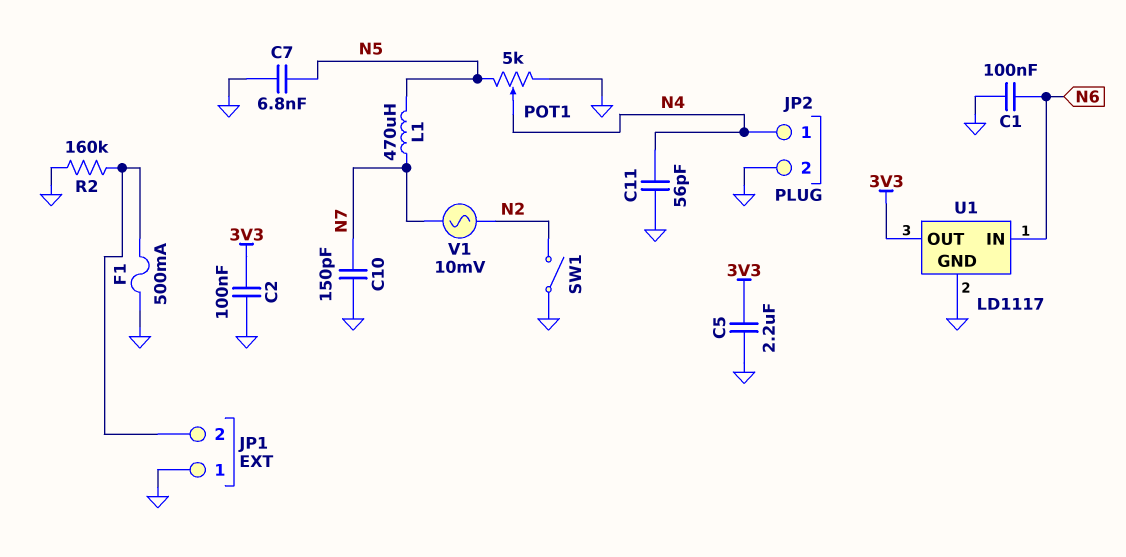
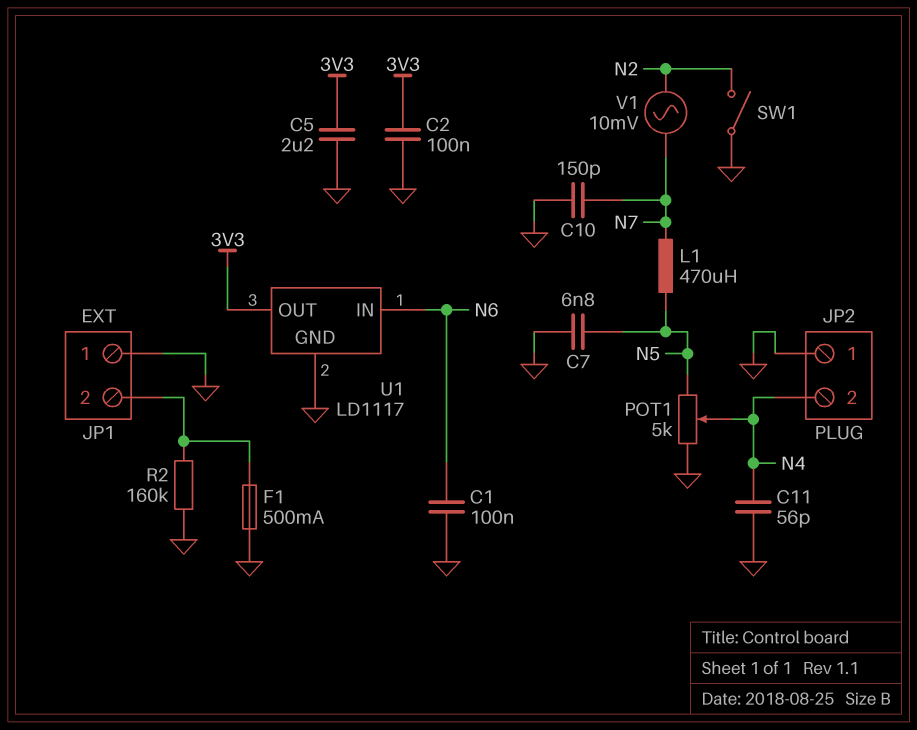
JP2 pin 1: N4 -> GND
JP2 pin 2: GND -> N4

